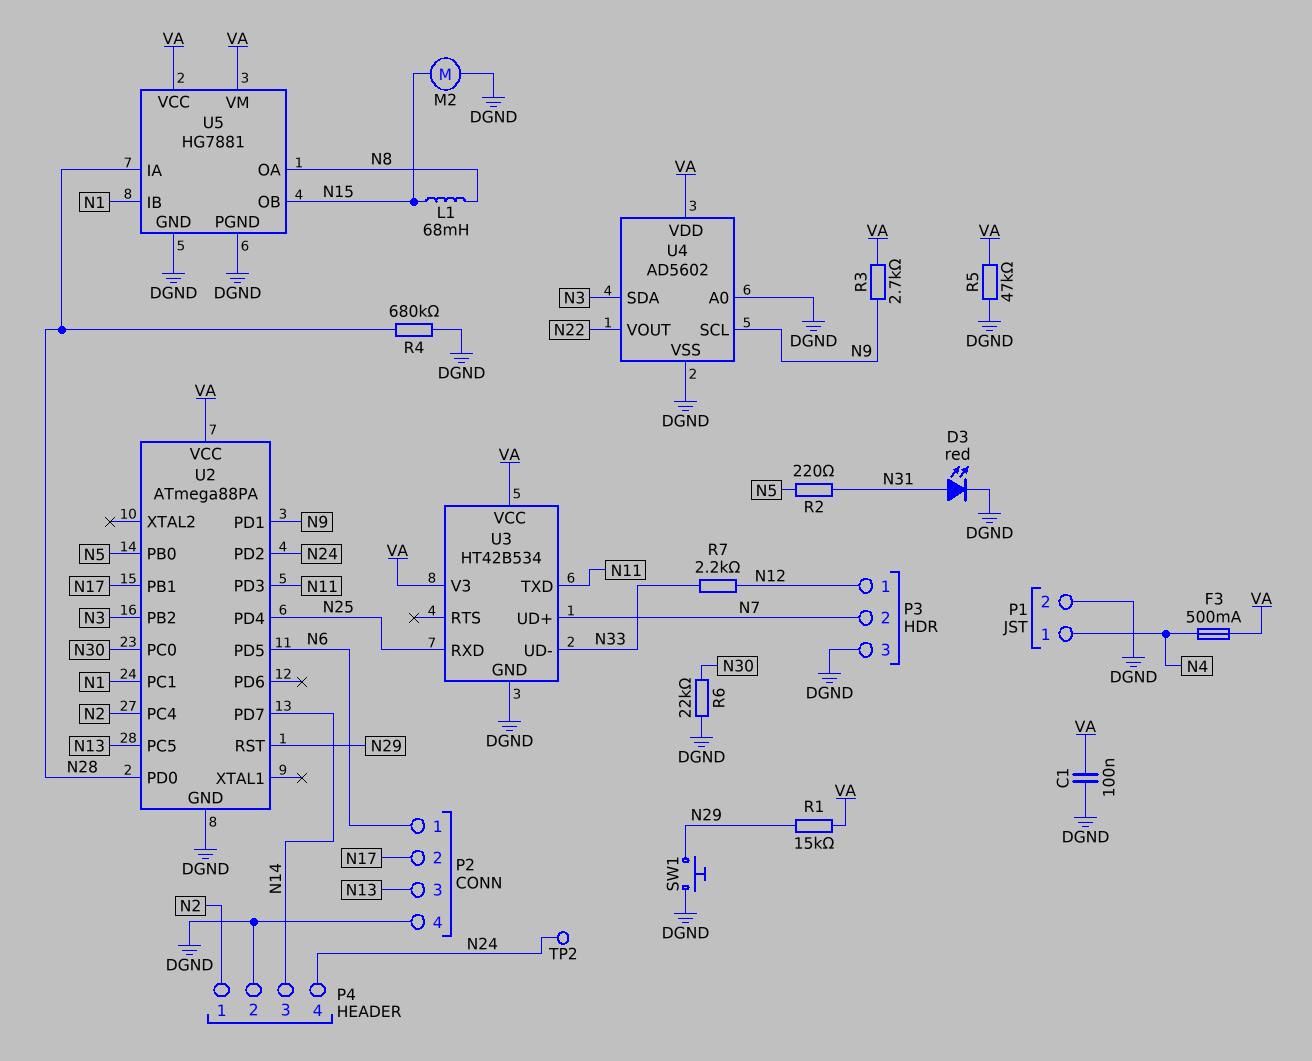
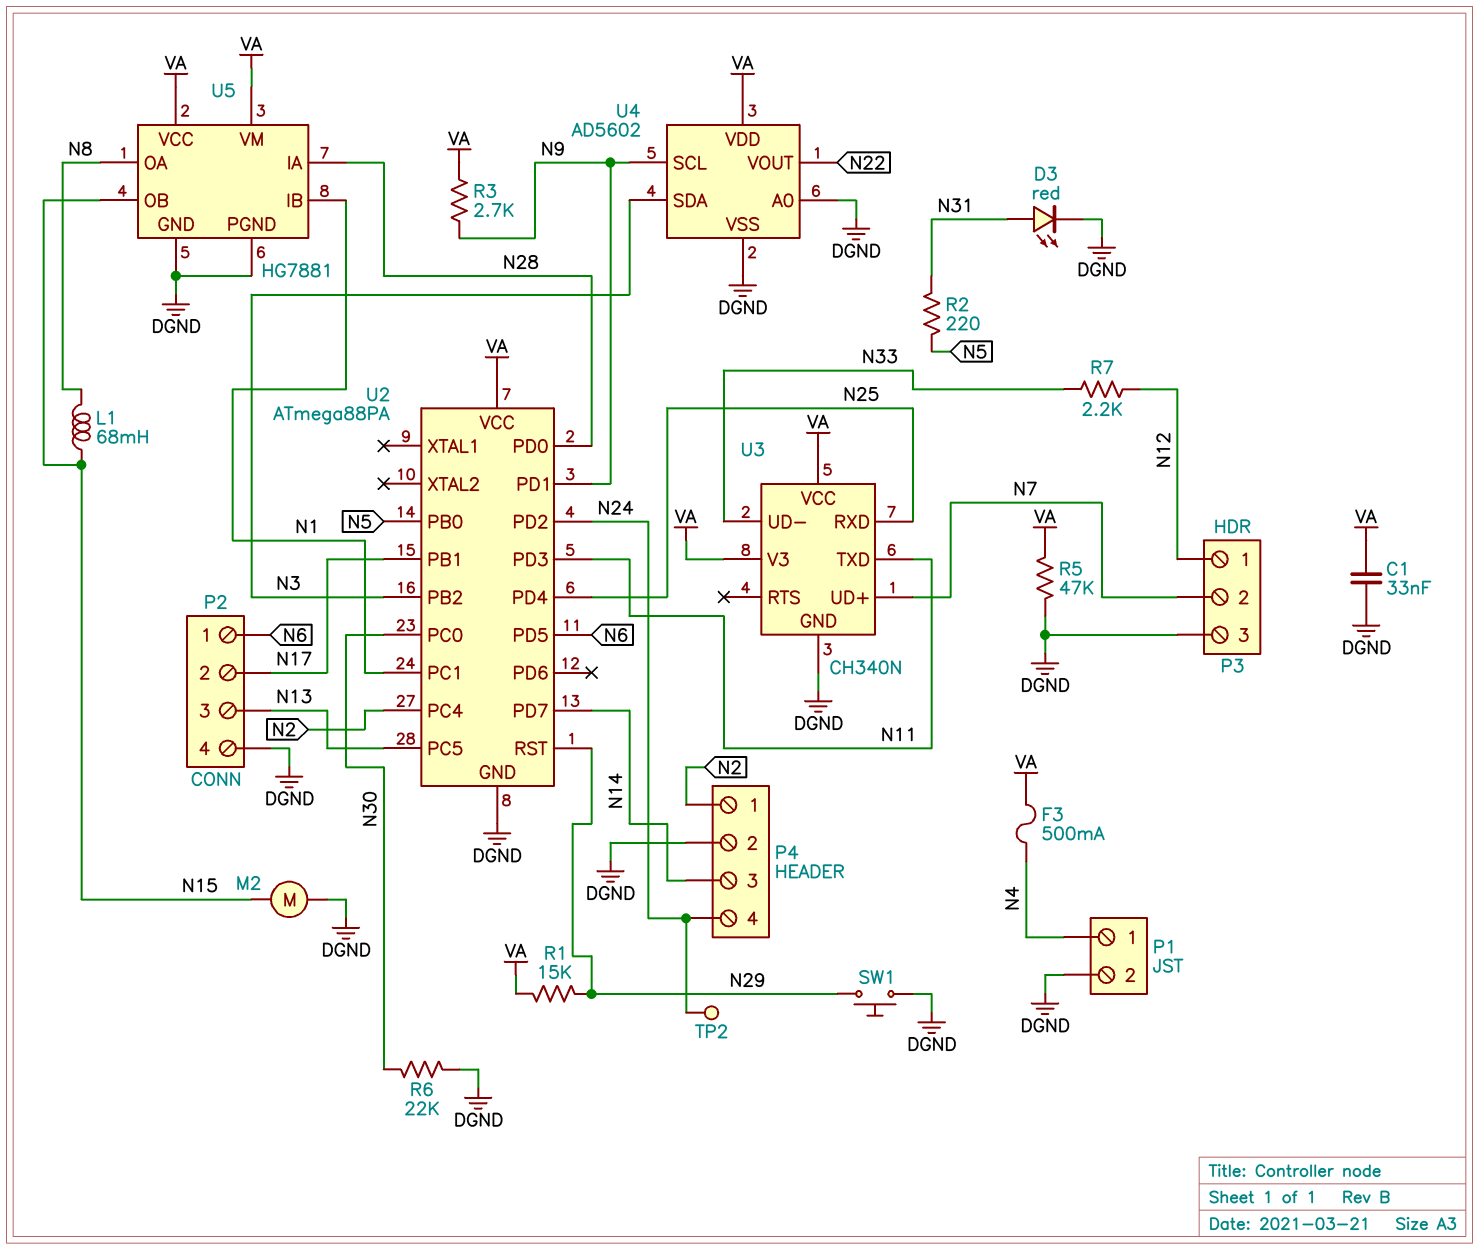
C1: 100nF (DGND, VA) -> 33nF (DGND, VA)
R4: 680k (DGND, N28) -> none
U3: HT42B534 -> CH340N

